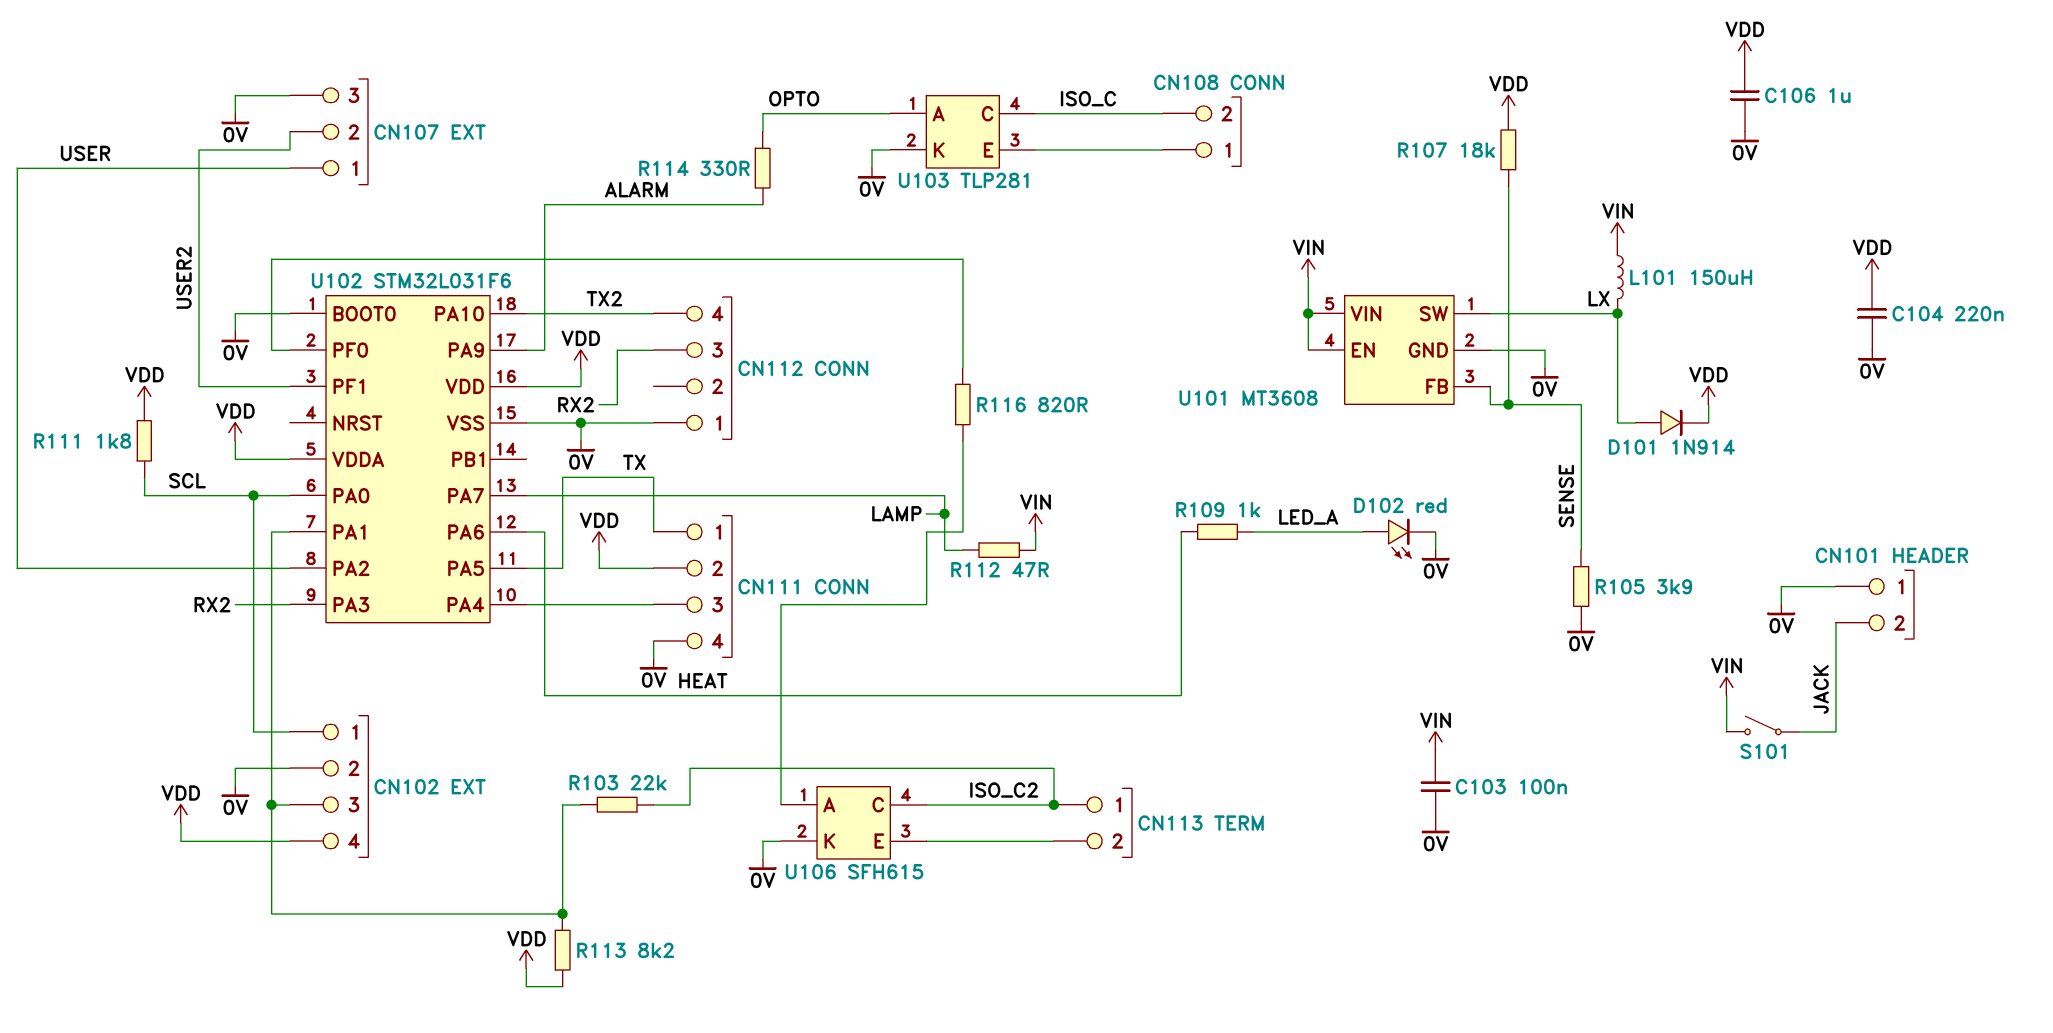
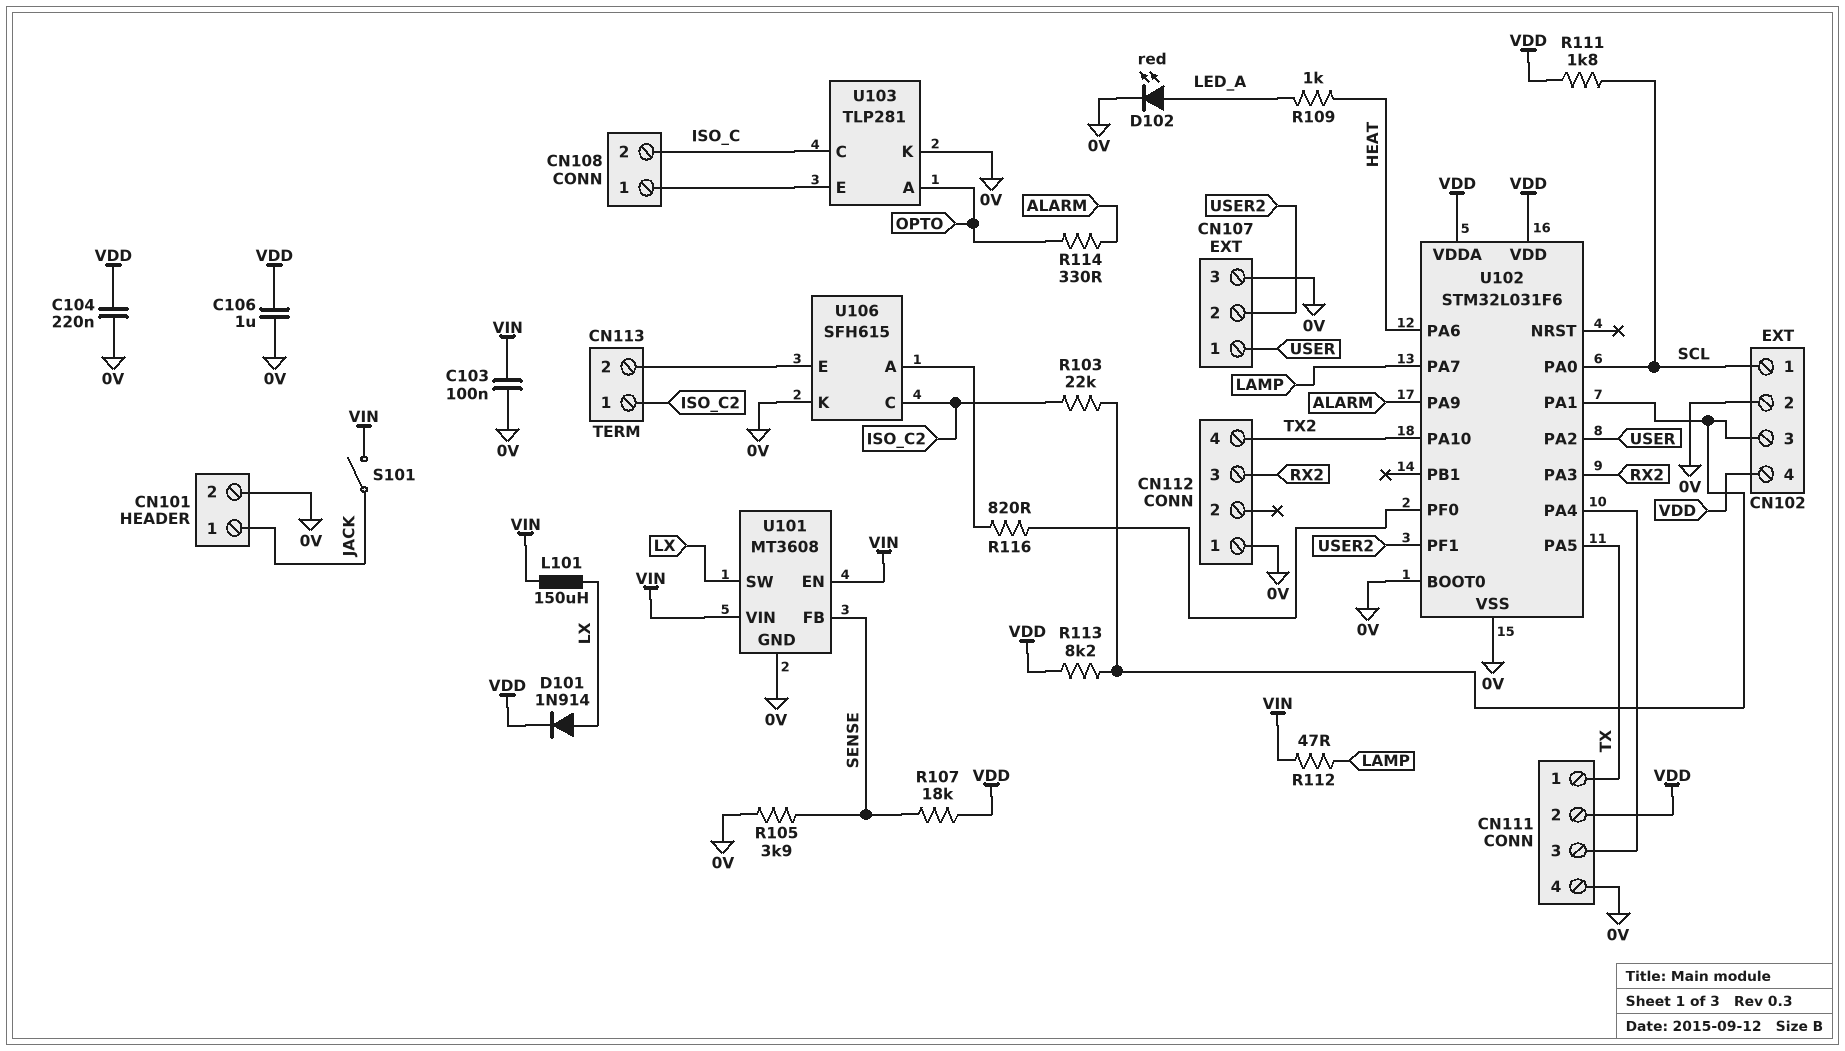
CN101 pin 1: 0V -> JACK
CN101 pin 2: JACK -> 0V

